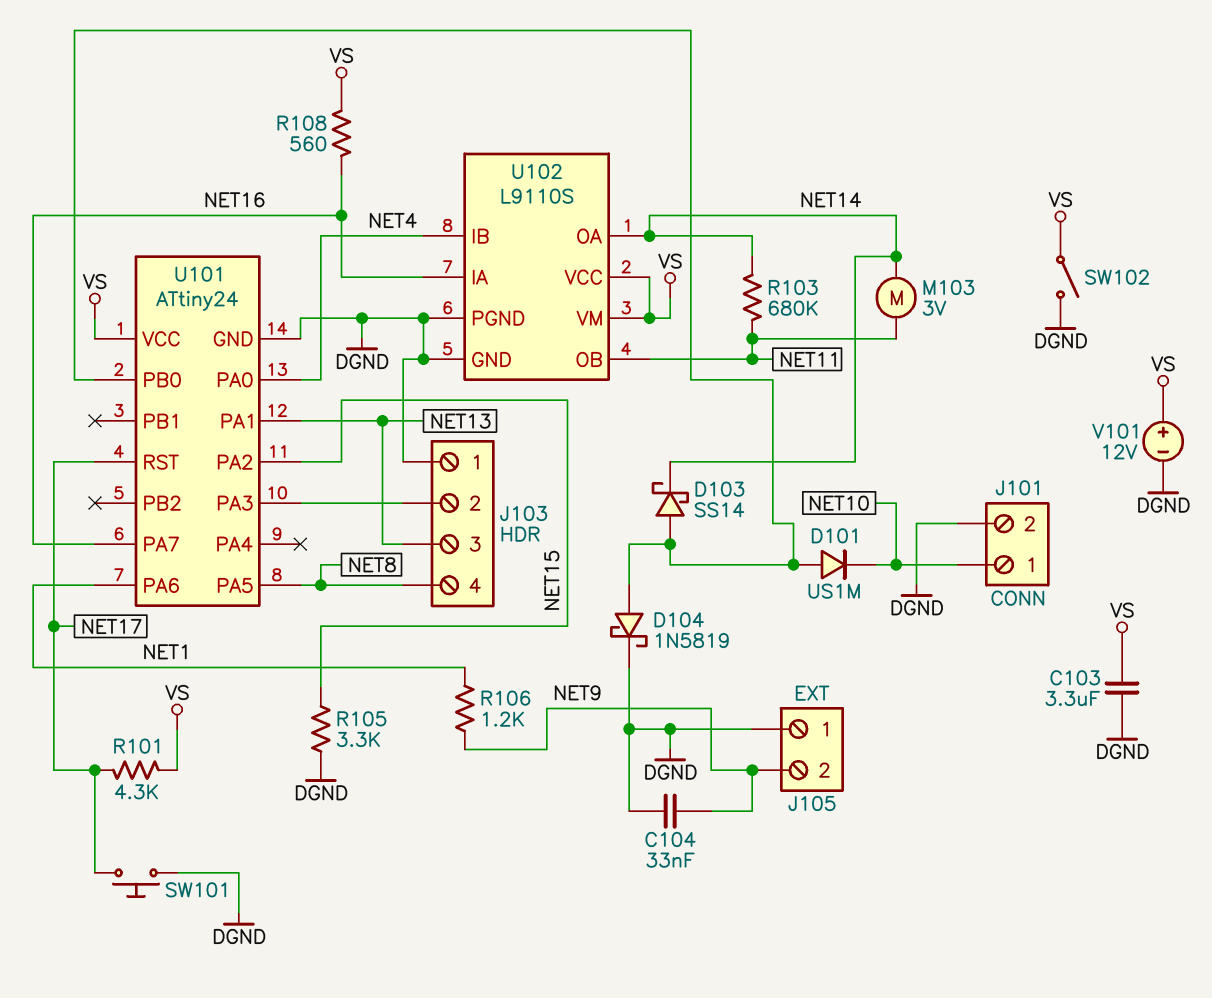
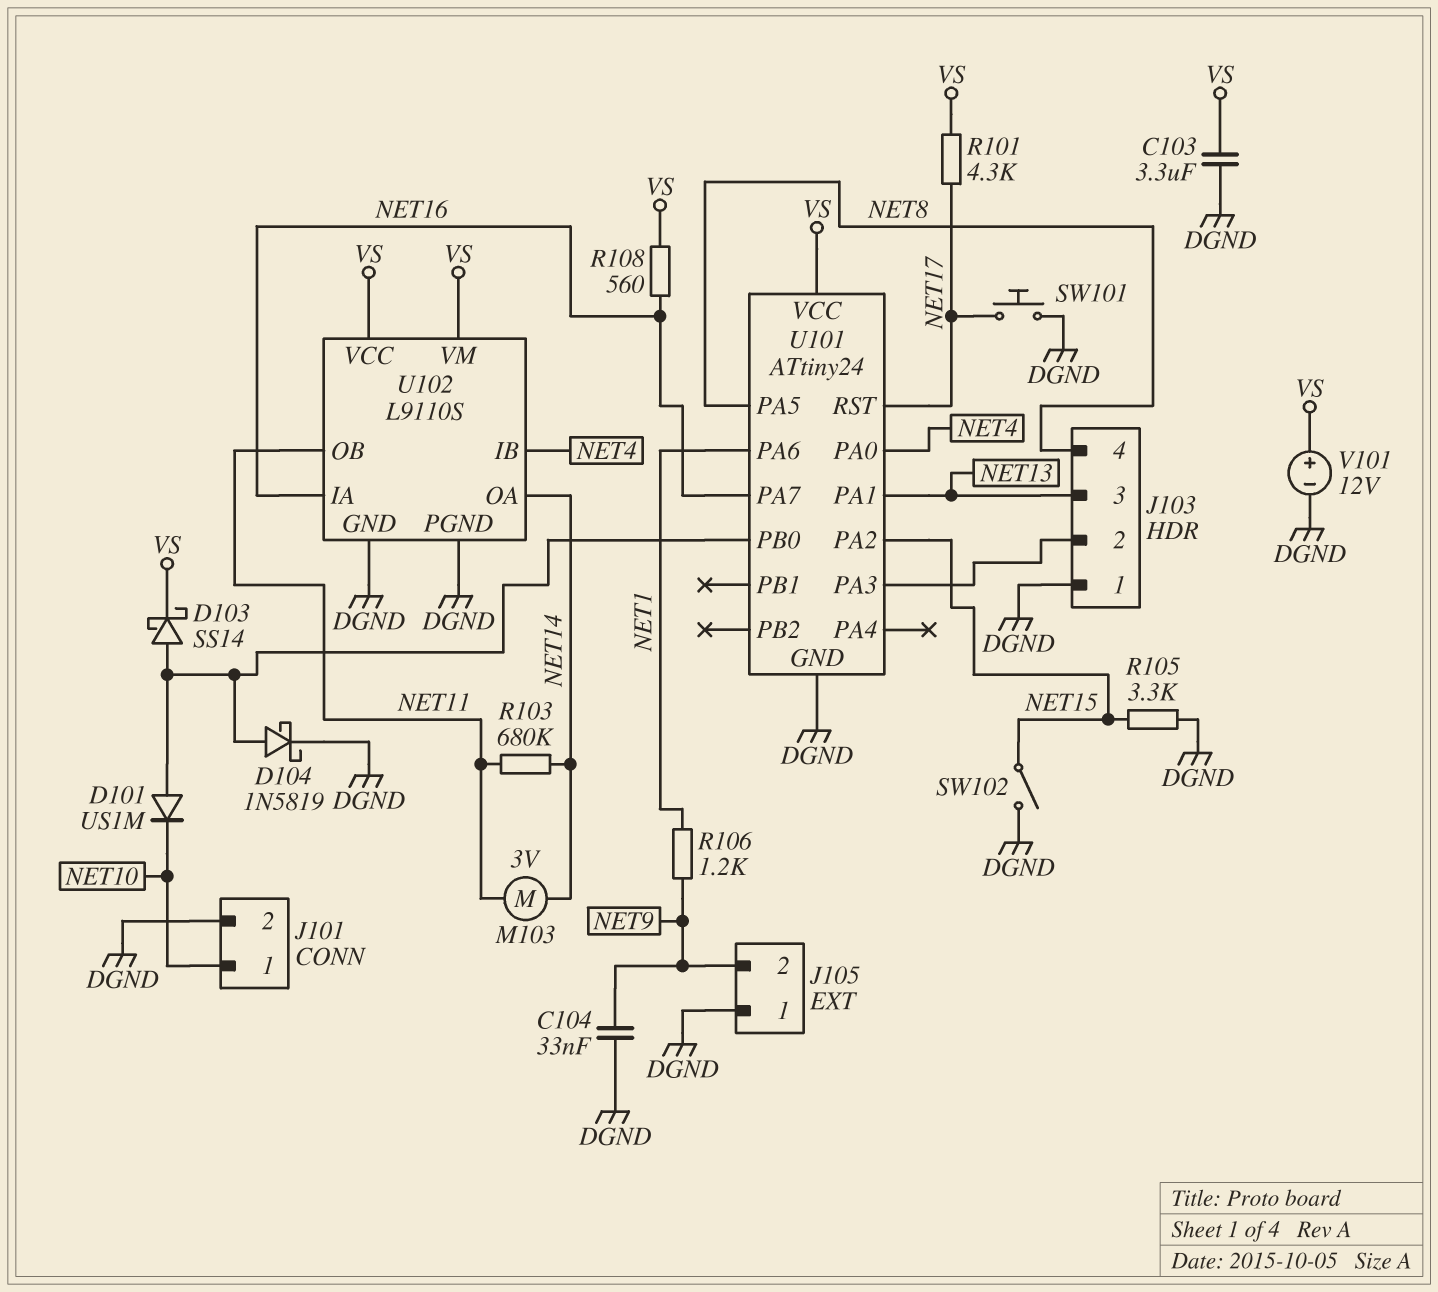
D103: schottky SS14 (A U101/PB0, K NET14) -> schottky SS14 (A U101/PB0, K VS)
SW102: switch (DGND, VS) -> switch (DGND, NET15)

